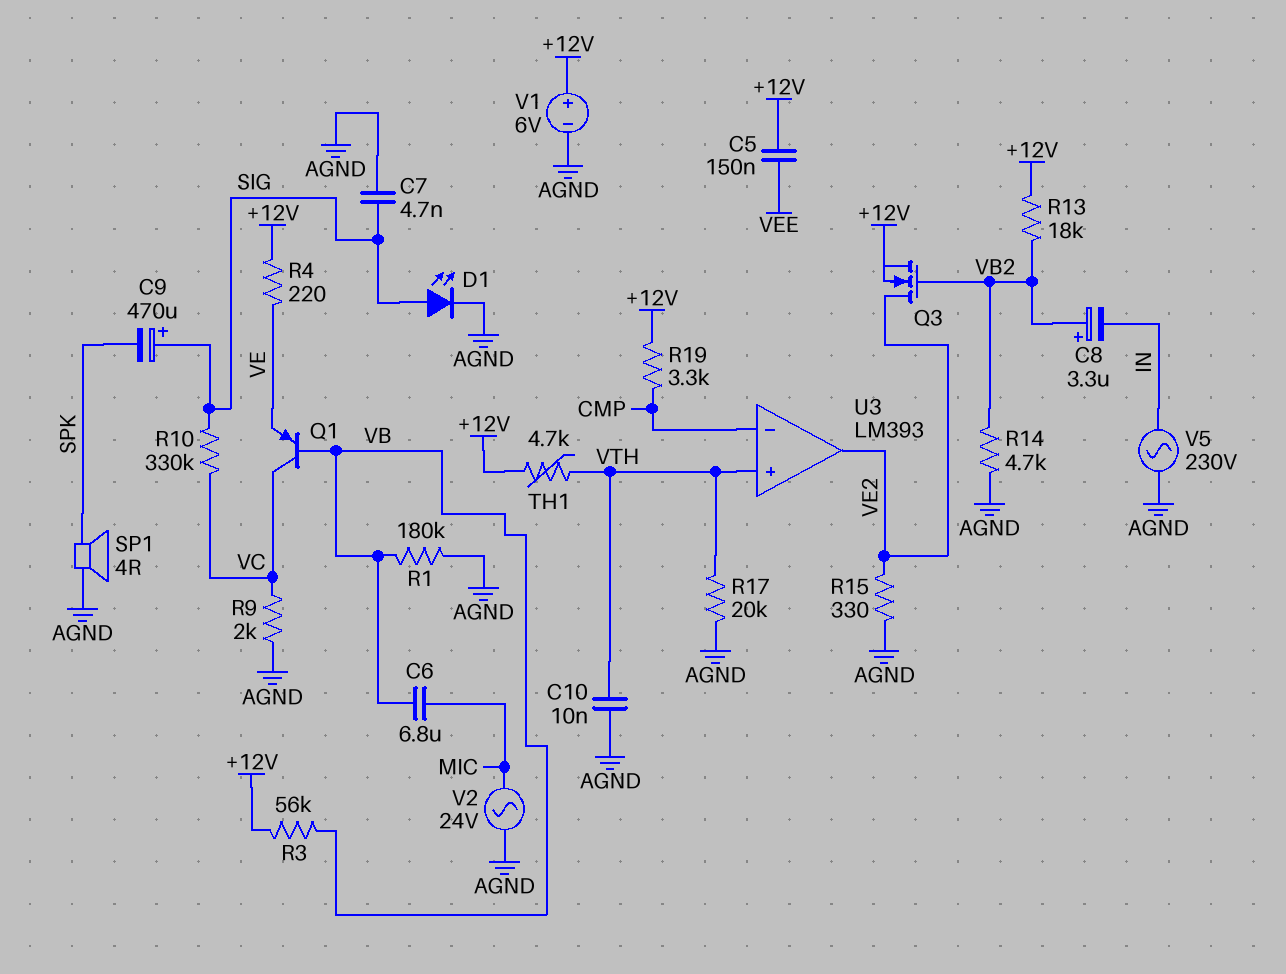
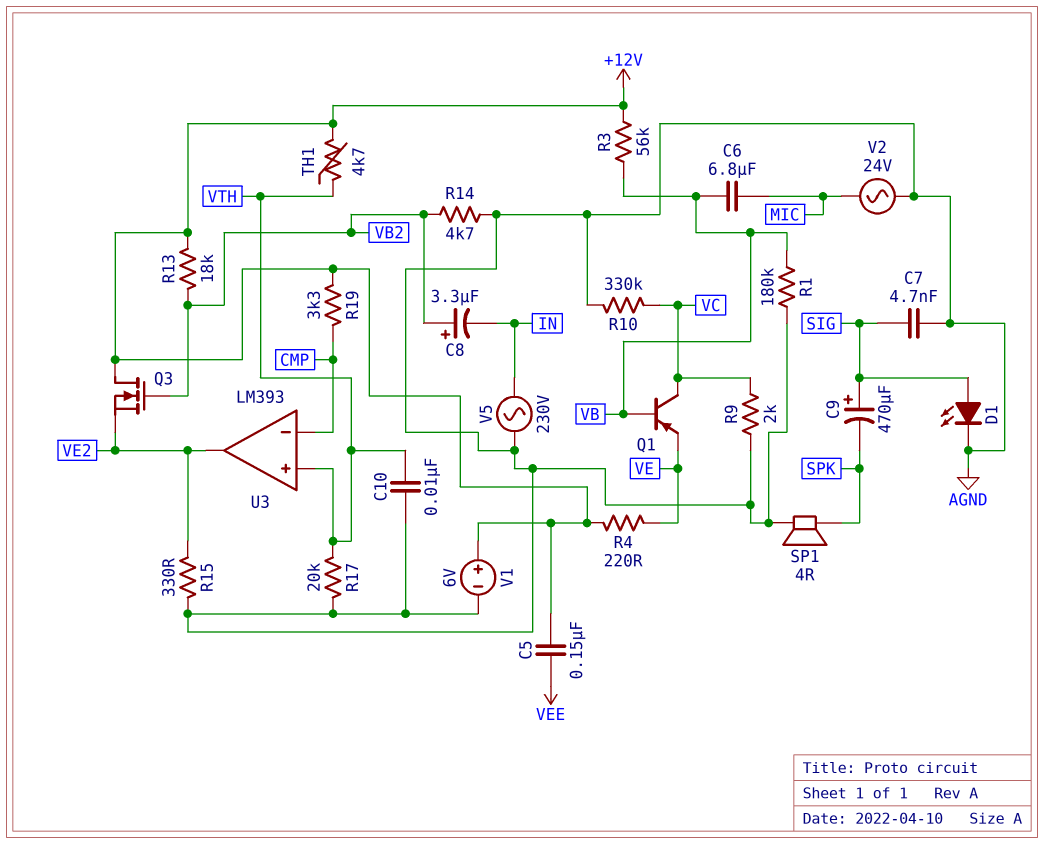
Q3: NMOS (G VB2, D VE2, S +12V) -> NMOS (G VB2, D +12V, S VE2)
R10: 330k (SIG, VC) -> 330k (AGND, VC)

